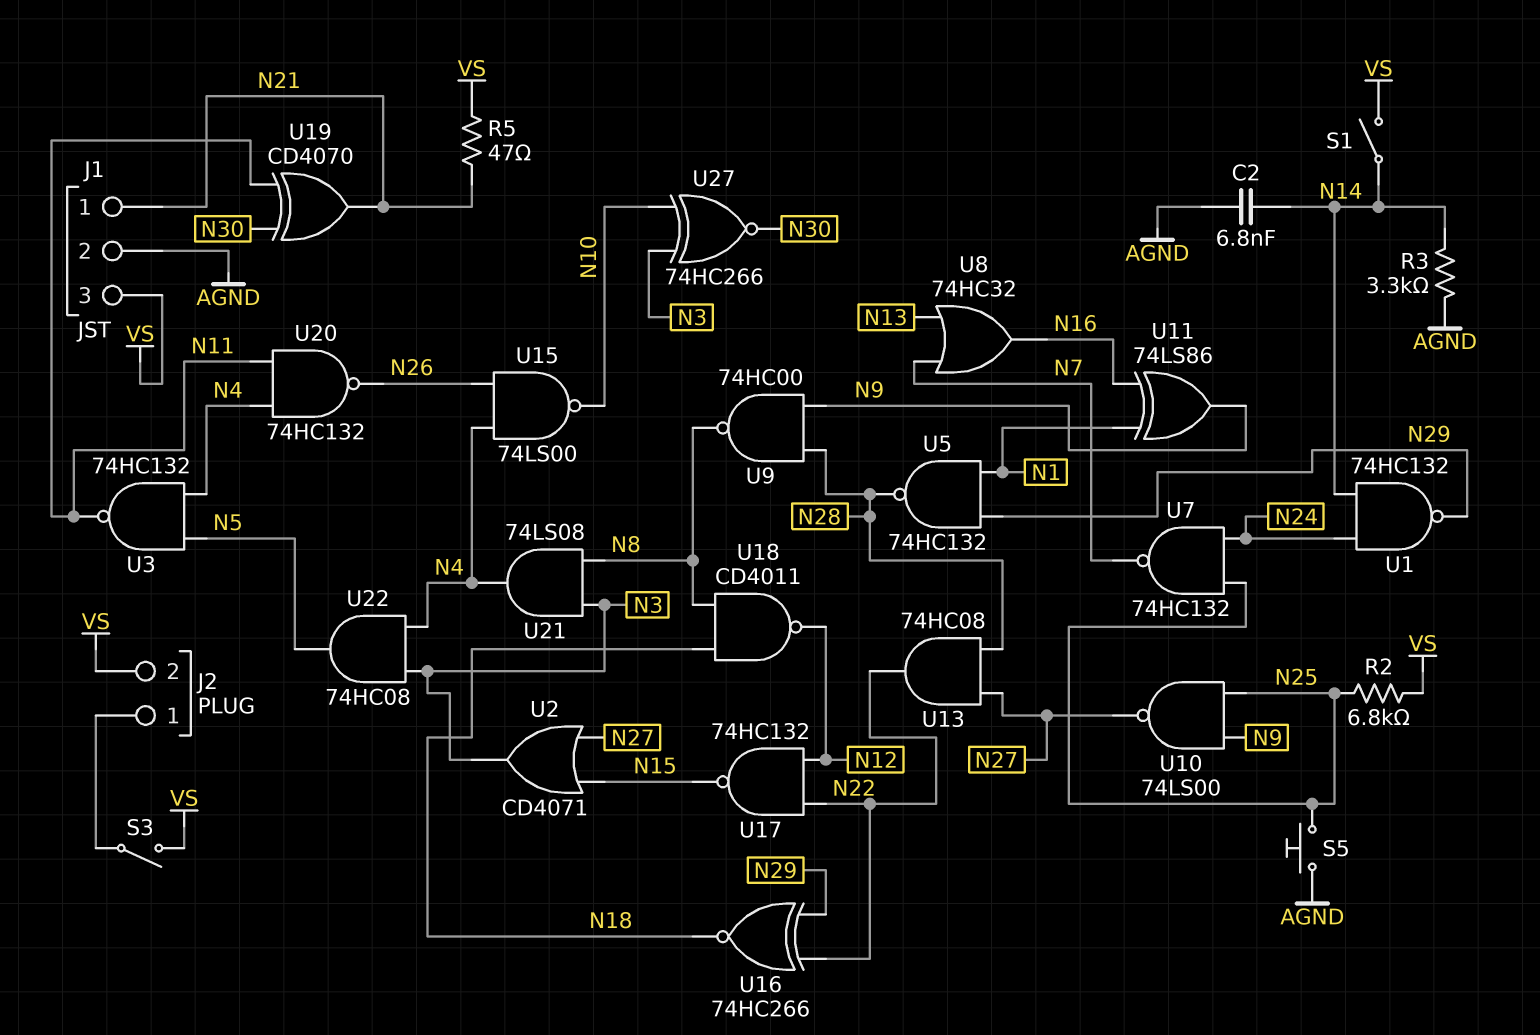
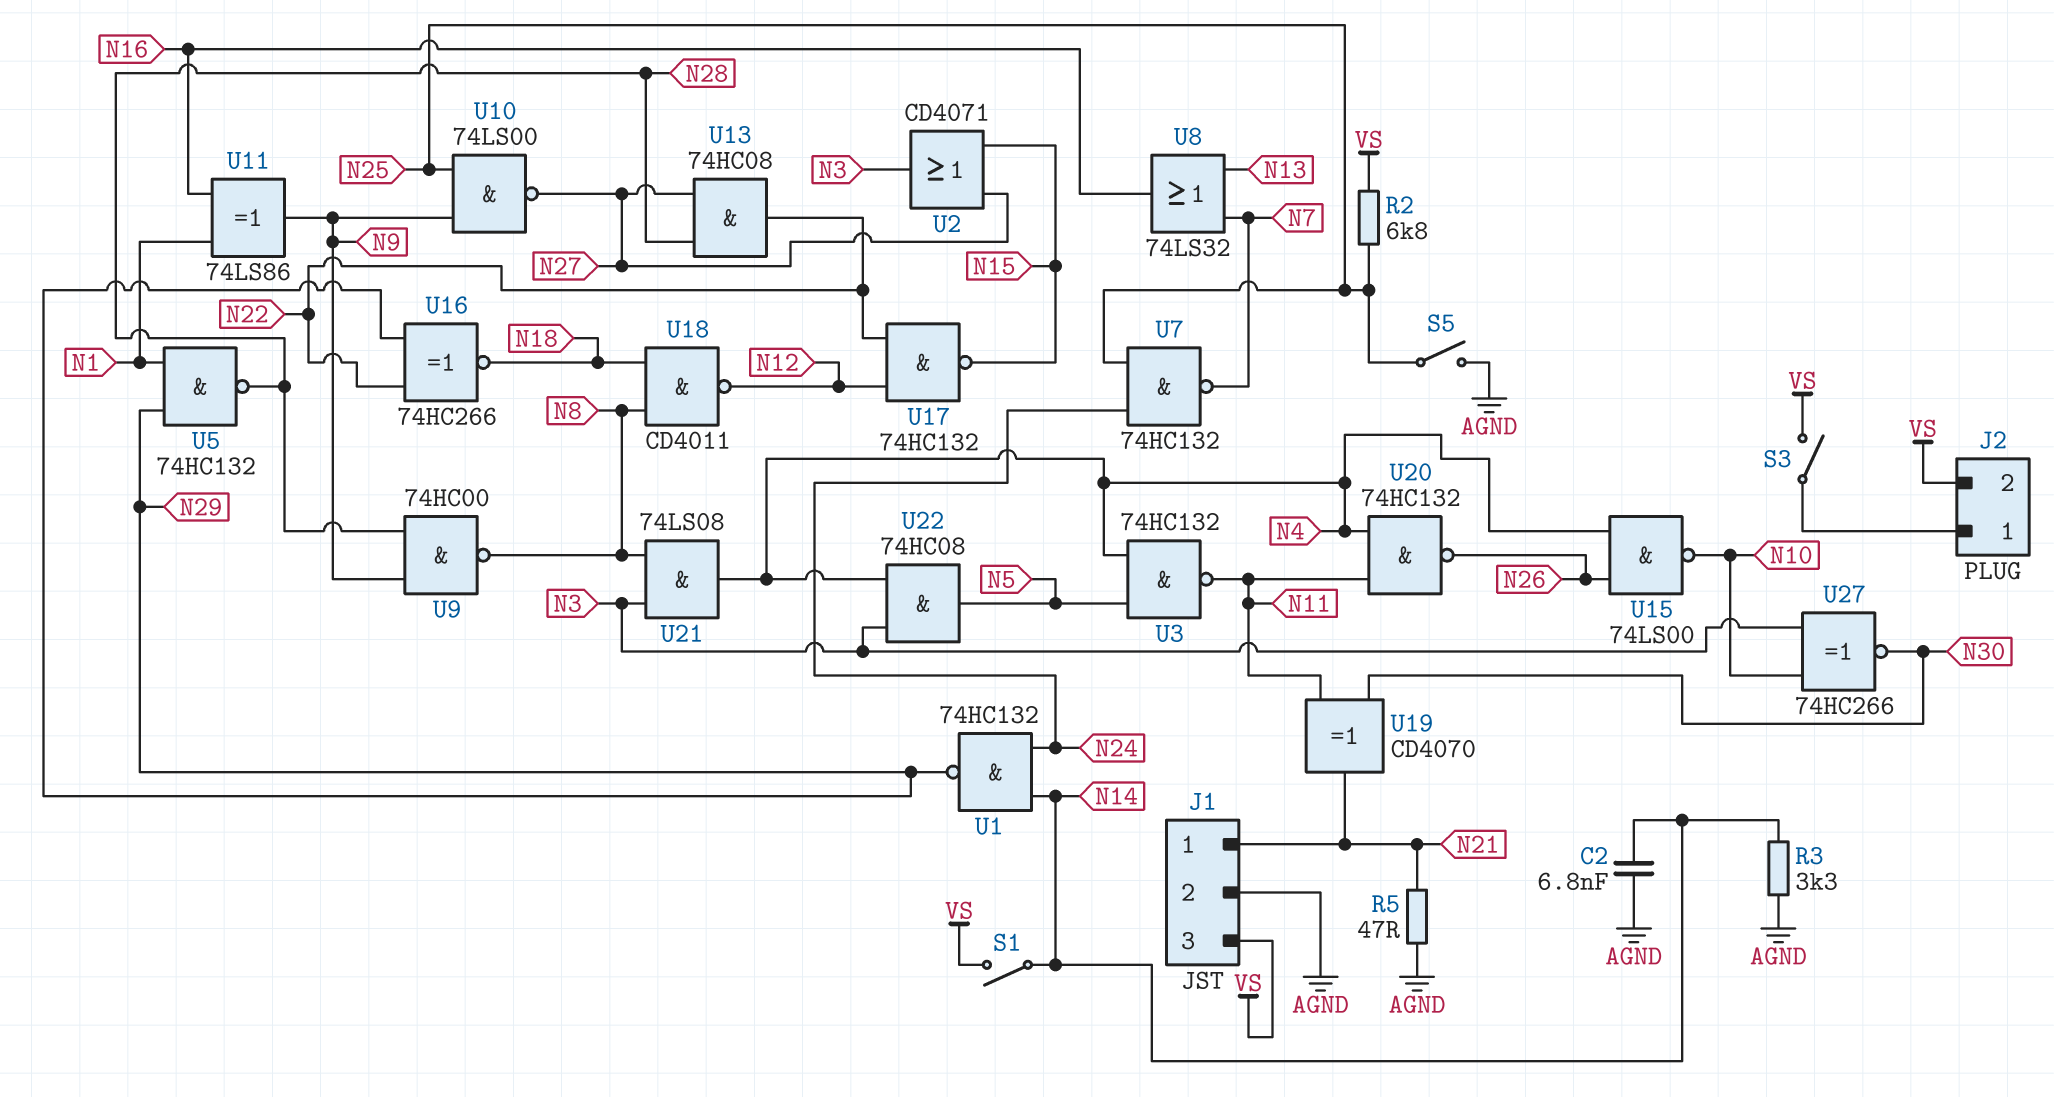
R5: 47 (N21, VS) -> 47 (AGND, N21)
S5: button (AGND, N25) -> switch (AGND, N25)
U8: OR 74HC32 (in N7, in N13, out N16) -> OR 74LS32 (in N7, in N13, out N16)

